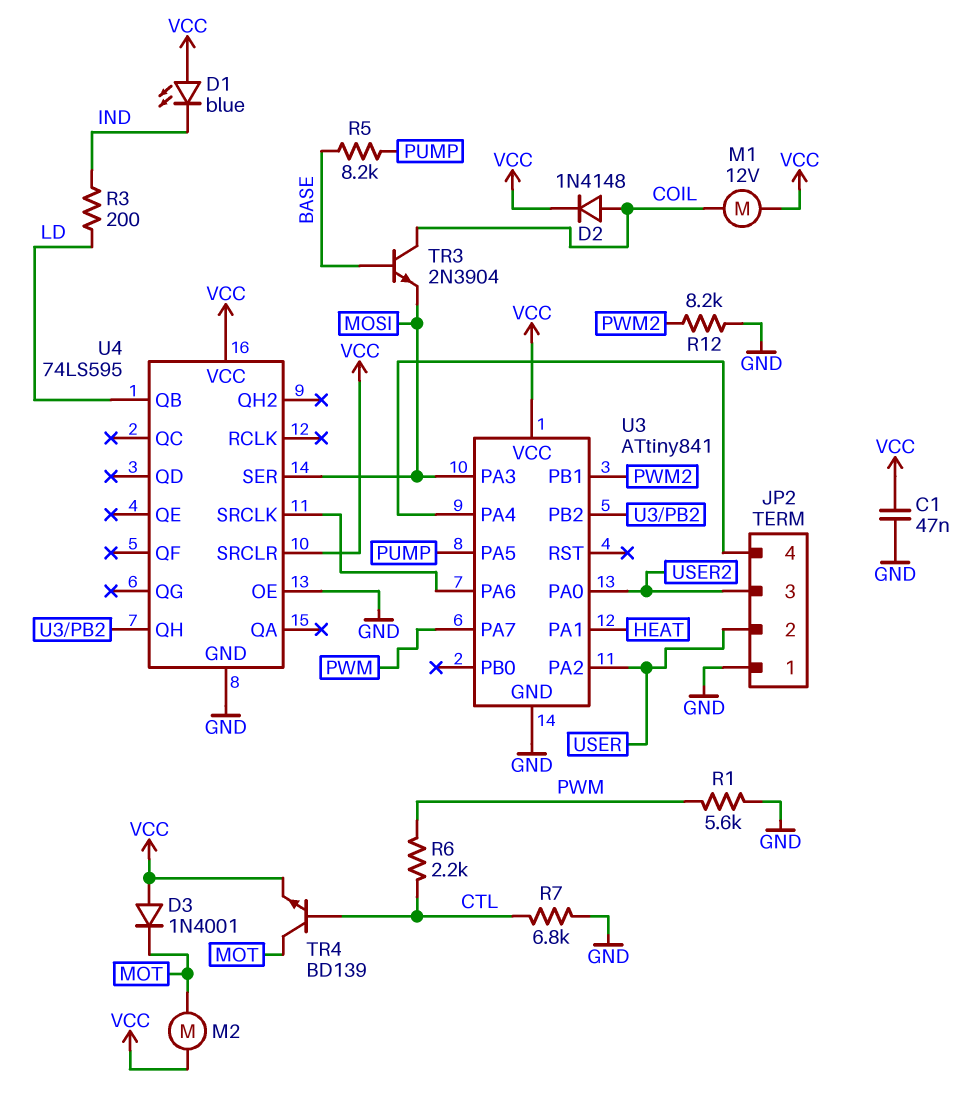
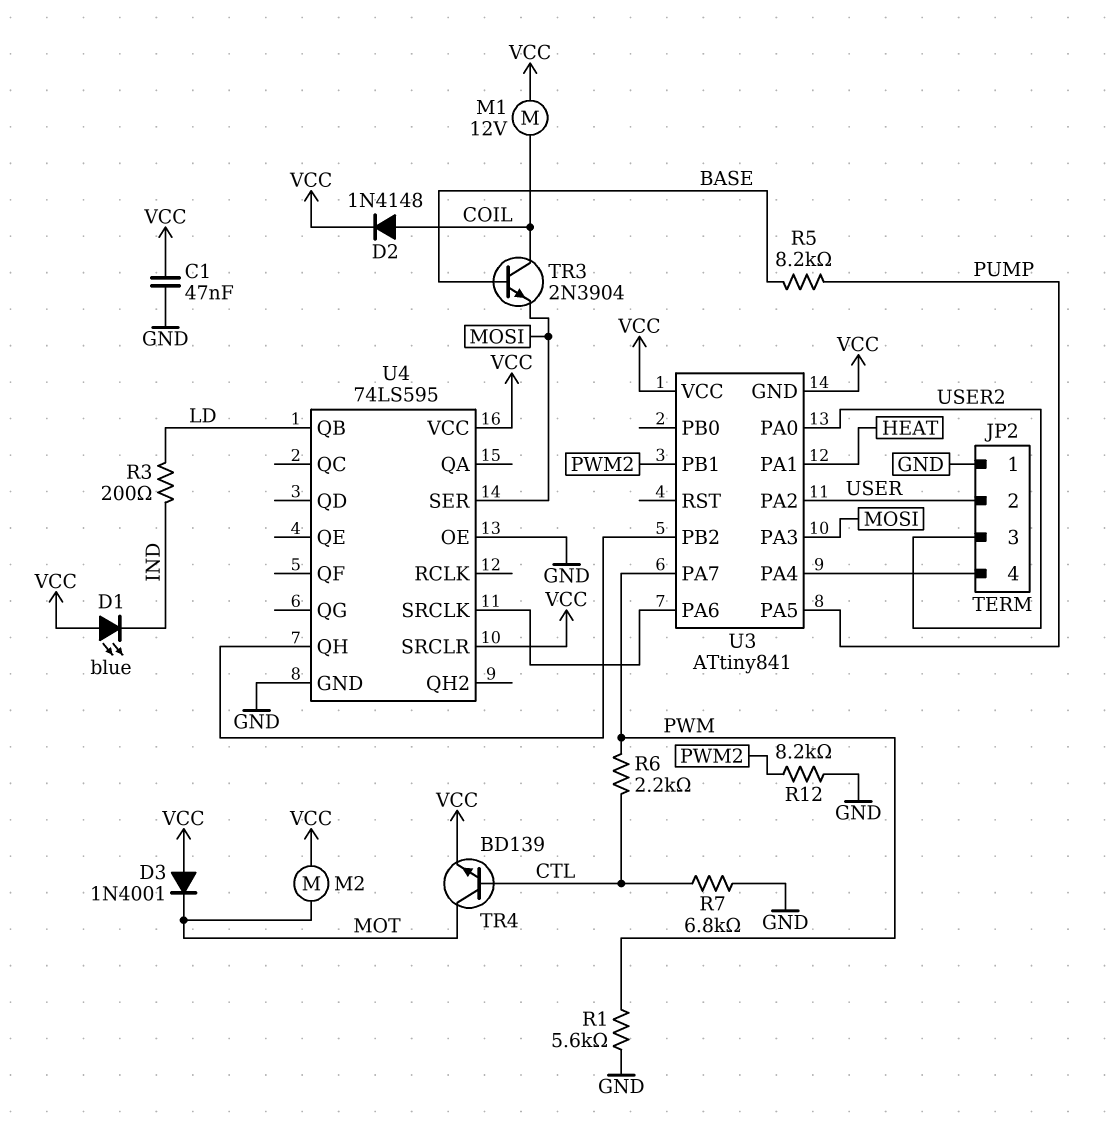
U3 pin GND: GND -> VCC

